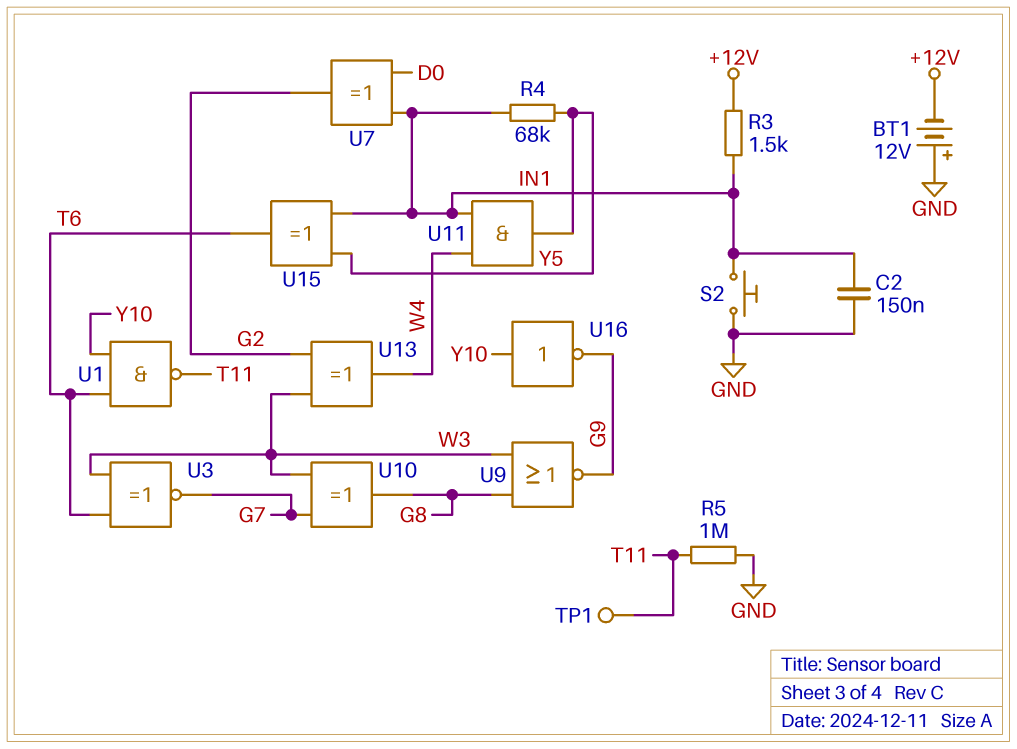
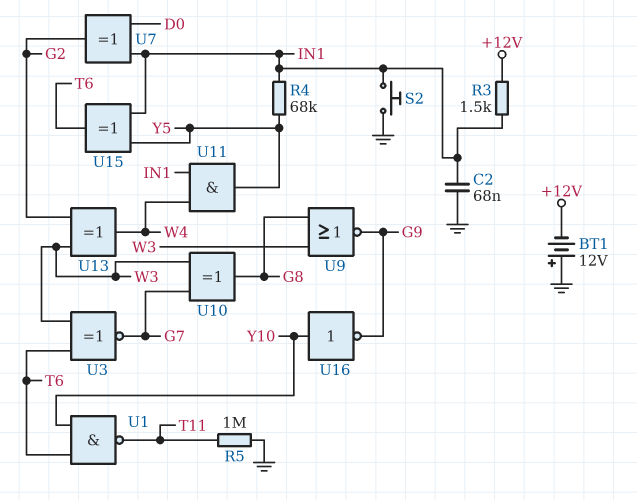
C2: 150nF (GND, IN1) -> 68nF (GND, IN1)
TP1: test point (T11) -> none

